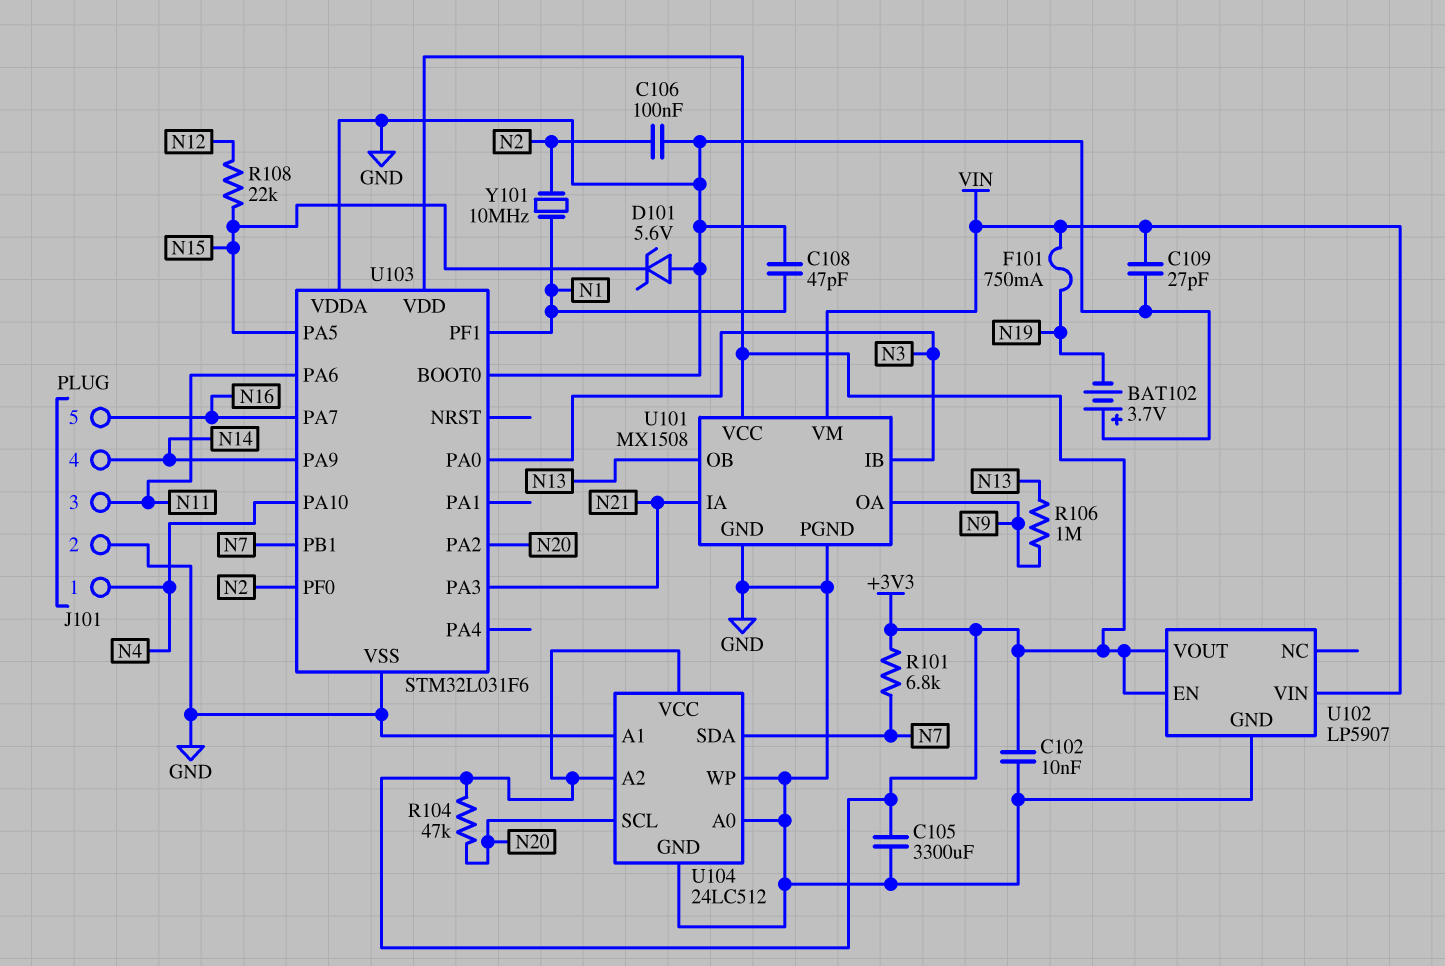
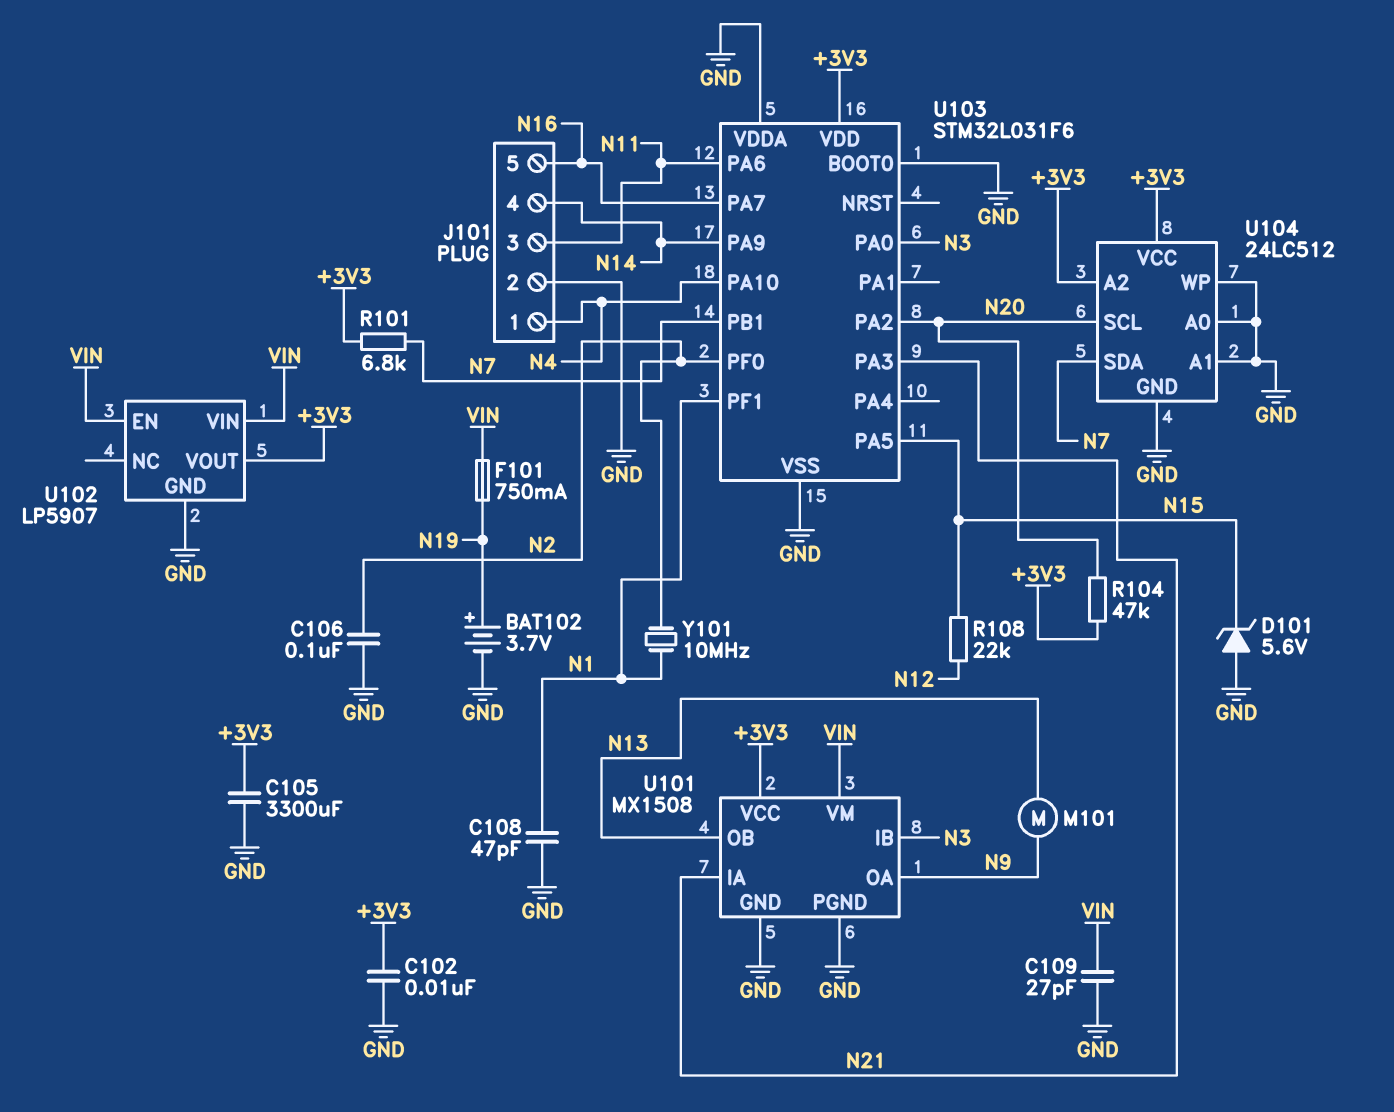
BAT102: 3.7V (plus GND, minus N19) -> 3.7V (plus N19, minus GND)
M101: none -> motor (N9, N13)
R106: 1M (N9, N13) -> none
U102 pin EN: +3V3 -> VIN

